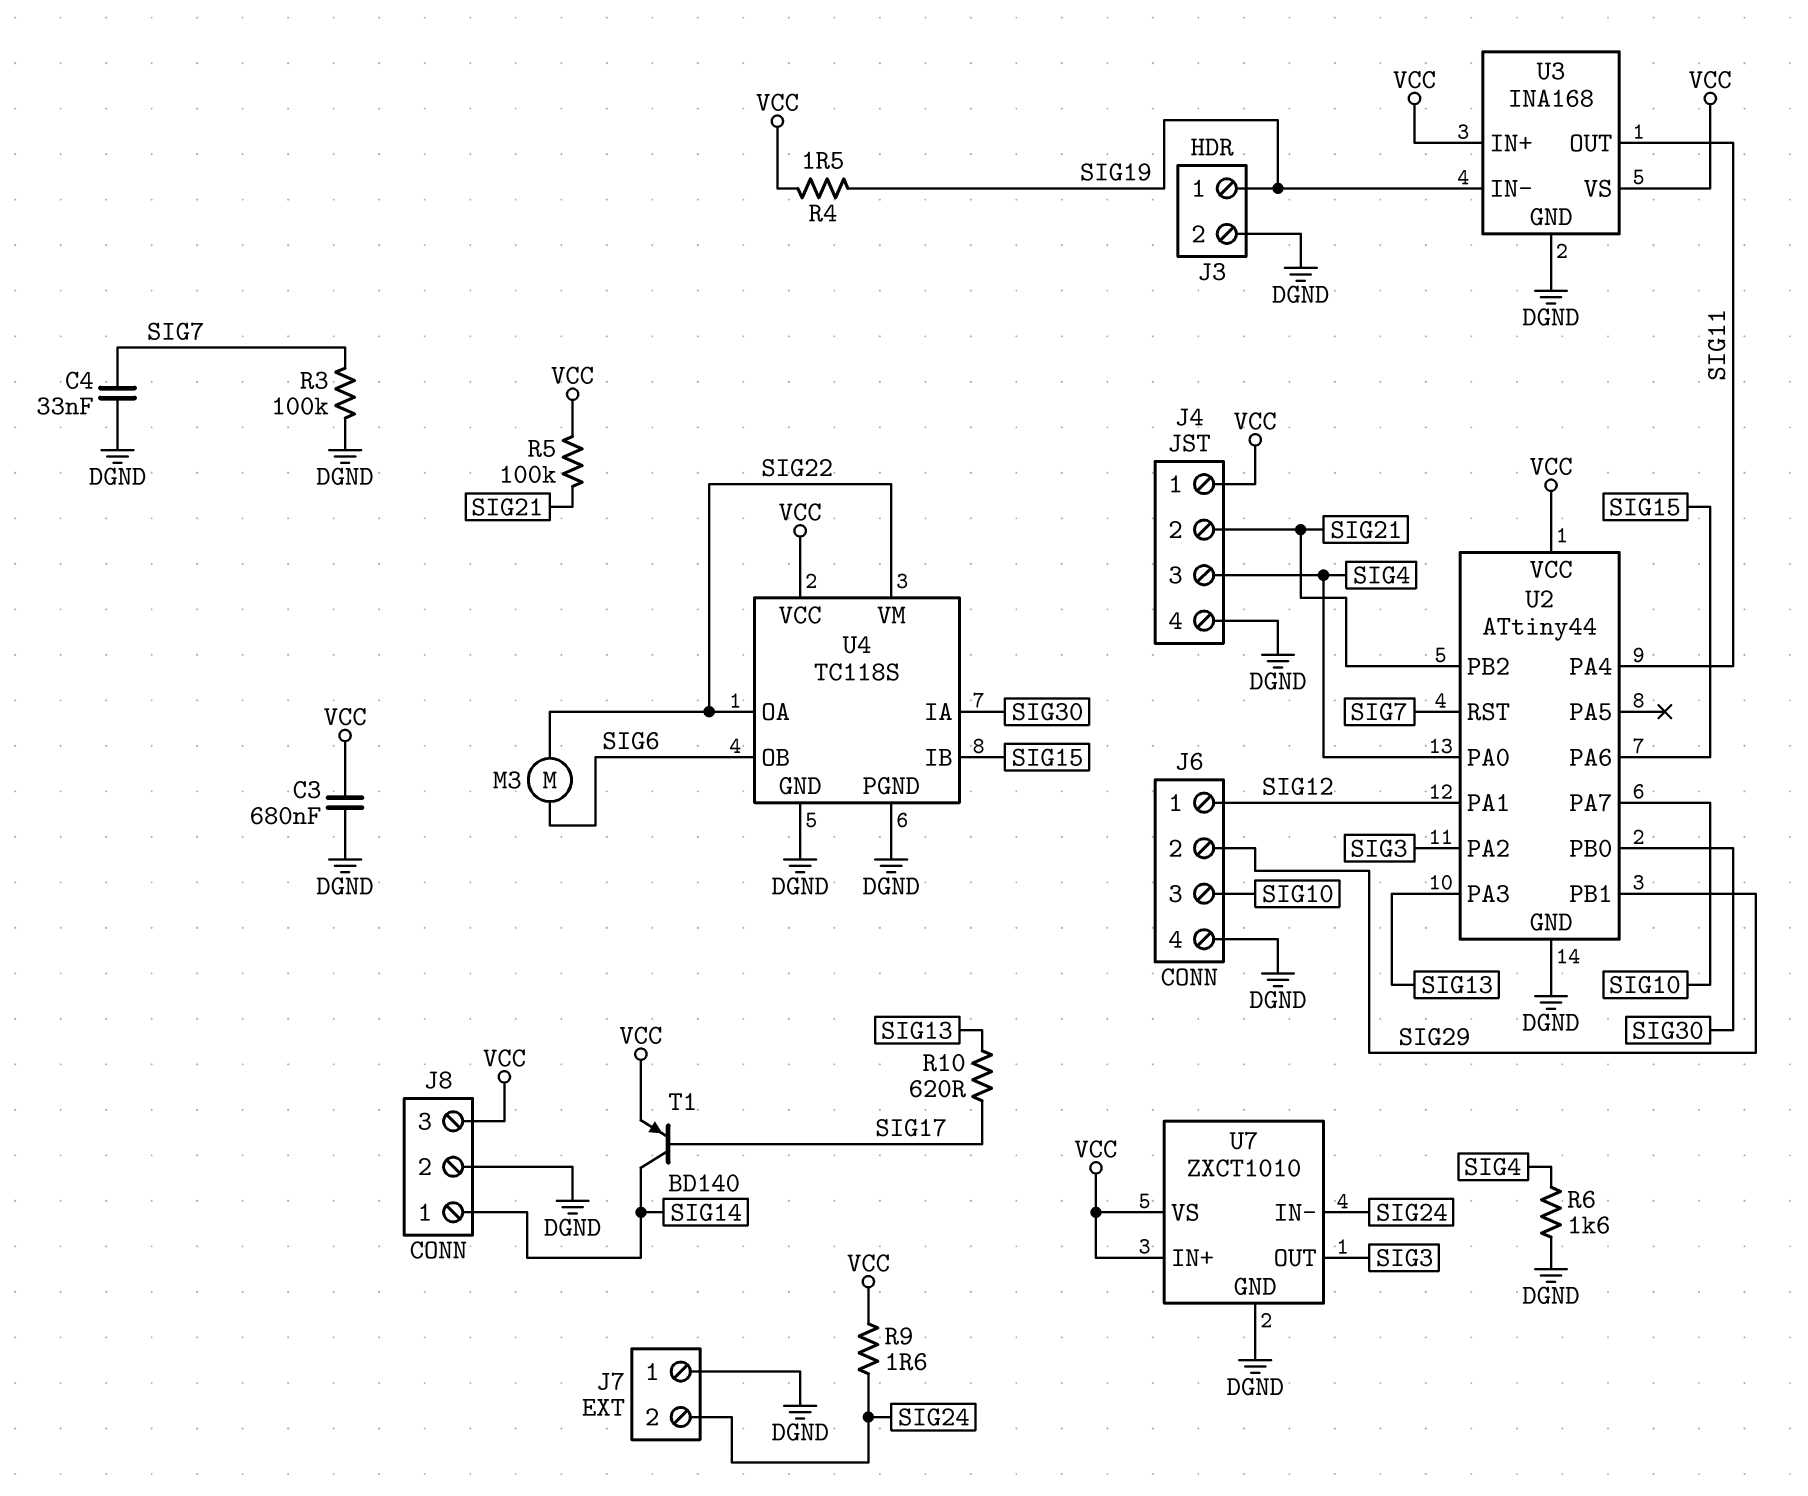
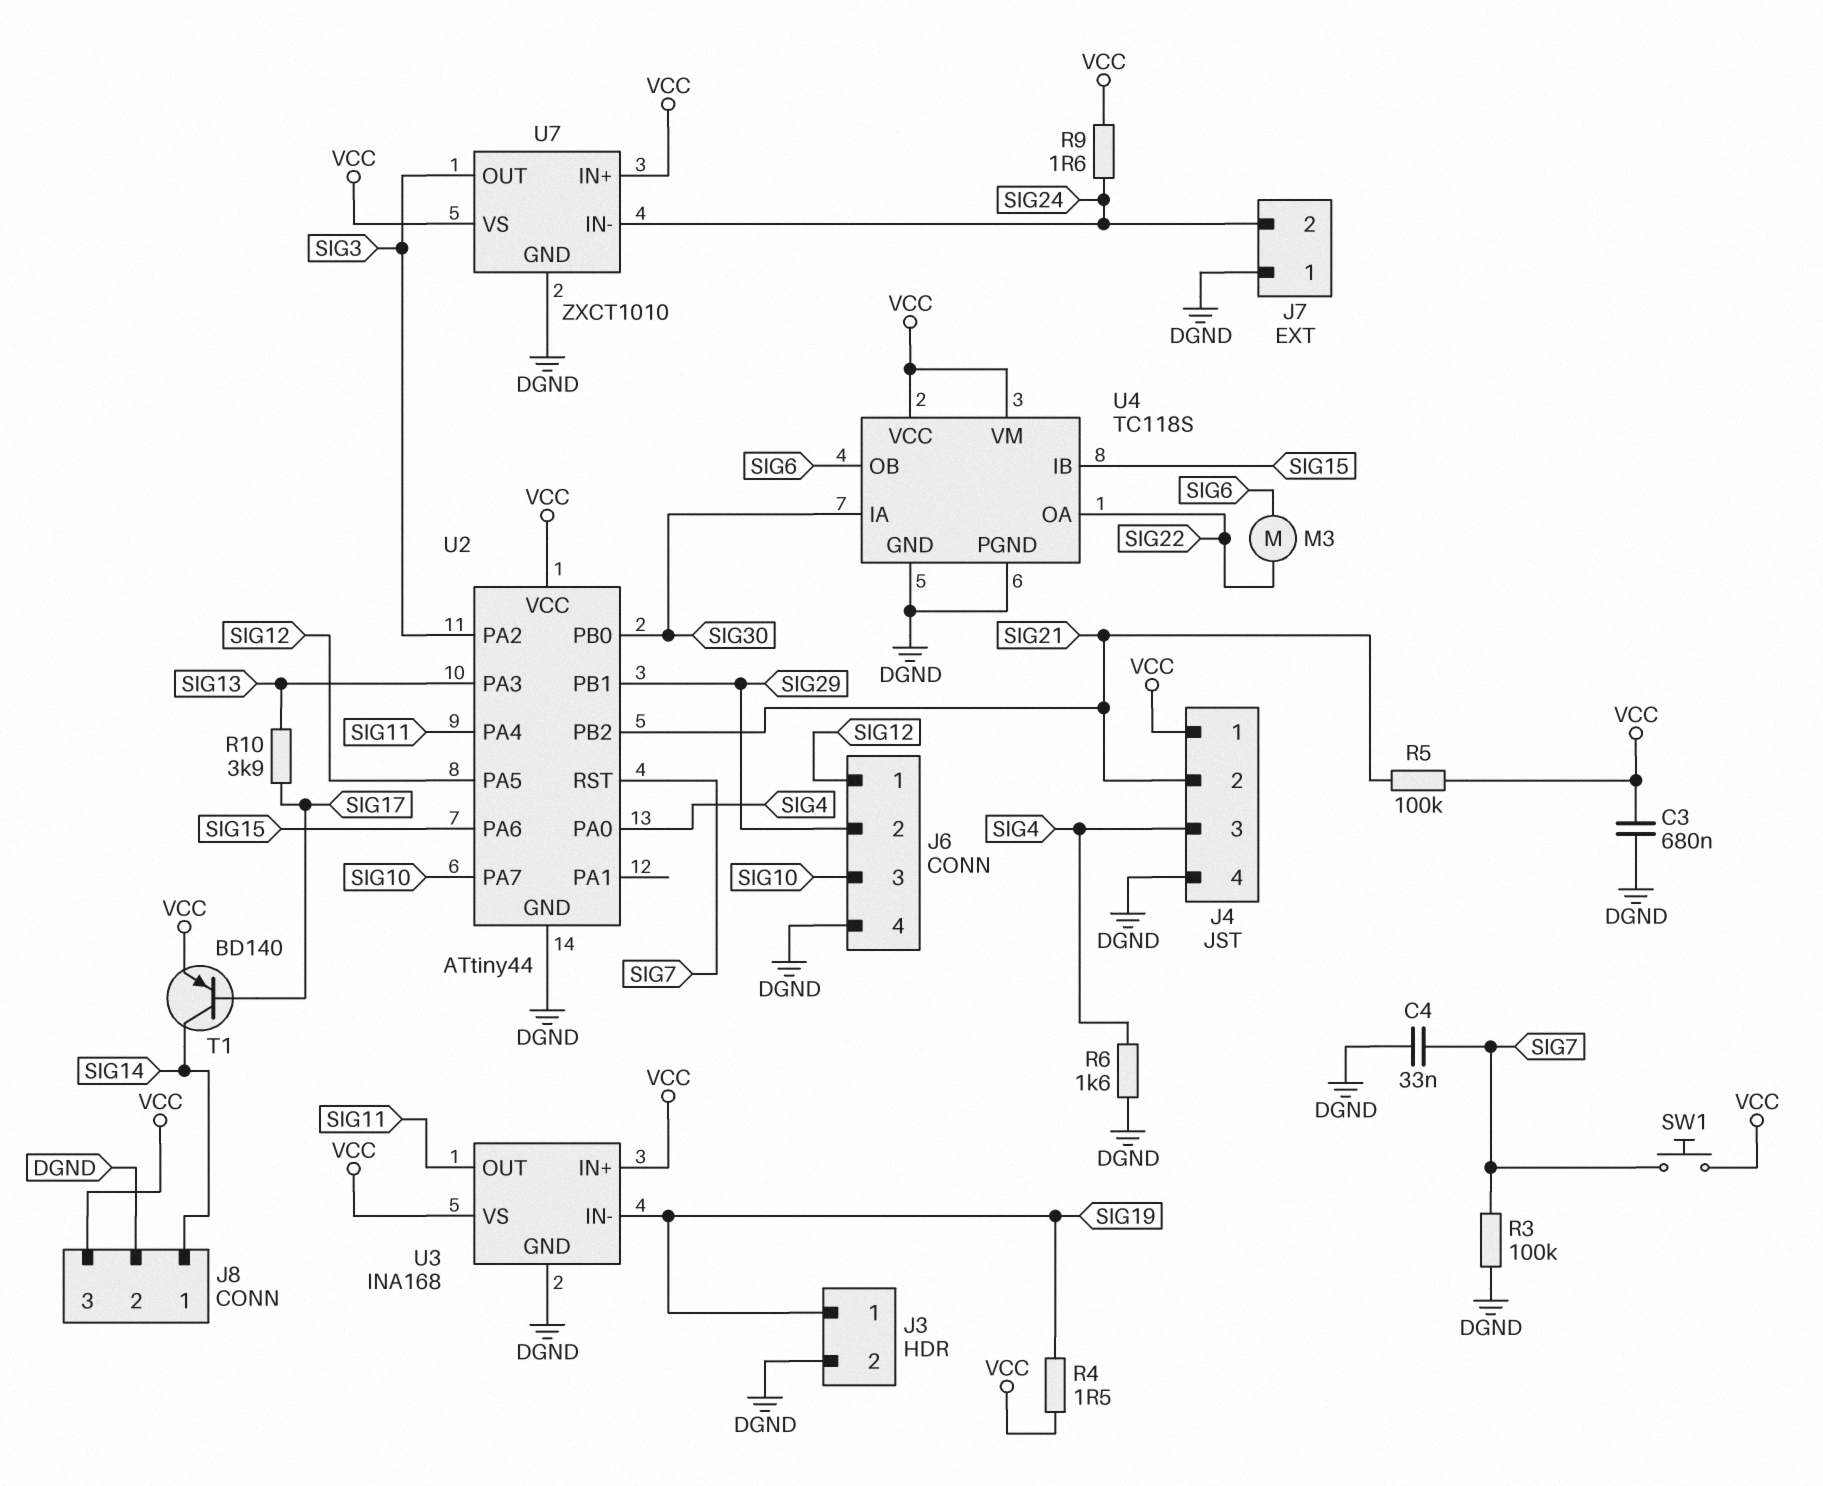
R10: 620 (SIG13, SIG17) -> 3.9k (SIG13, SIG17)
SW1: none -> button (SIG7, VCC)
U2 pin PA1: SIG12 -> none
U2 pin PA5: none -> SIG12
U4 pin VM: SIG22 -> VCC

